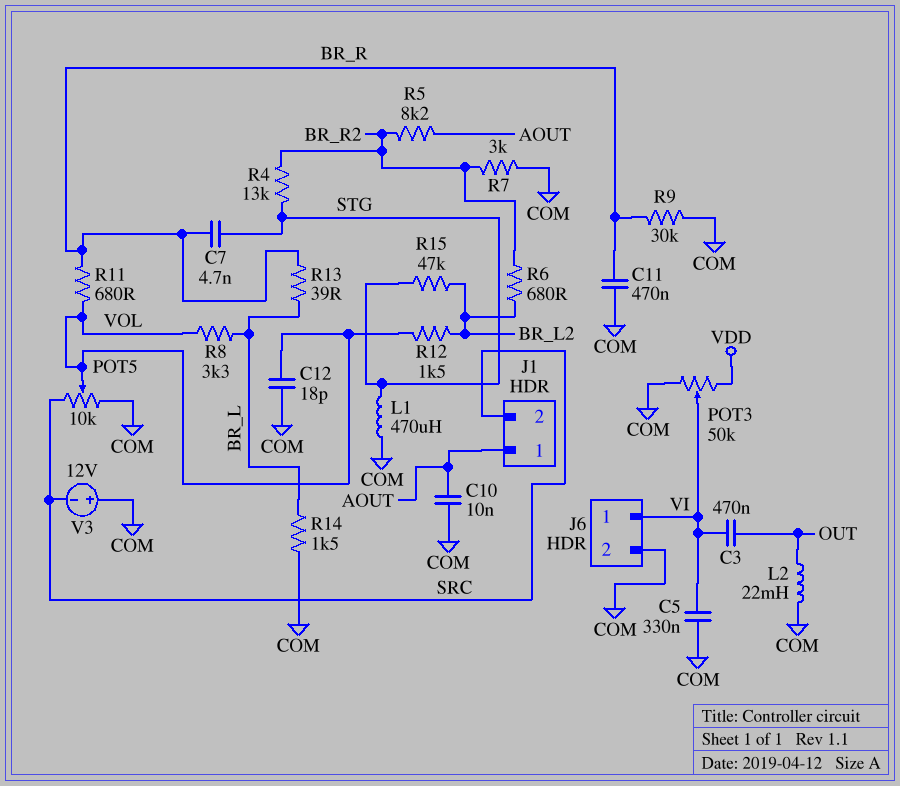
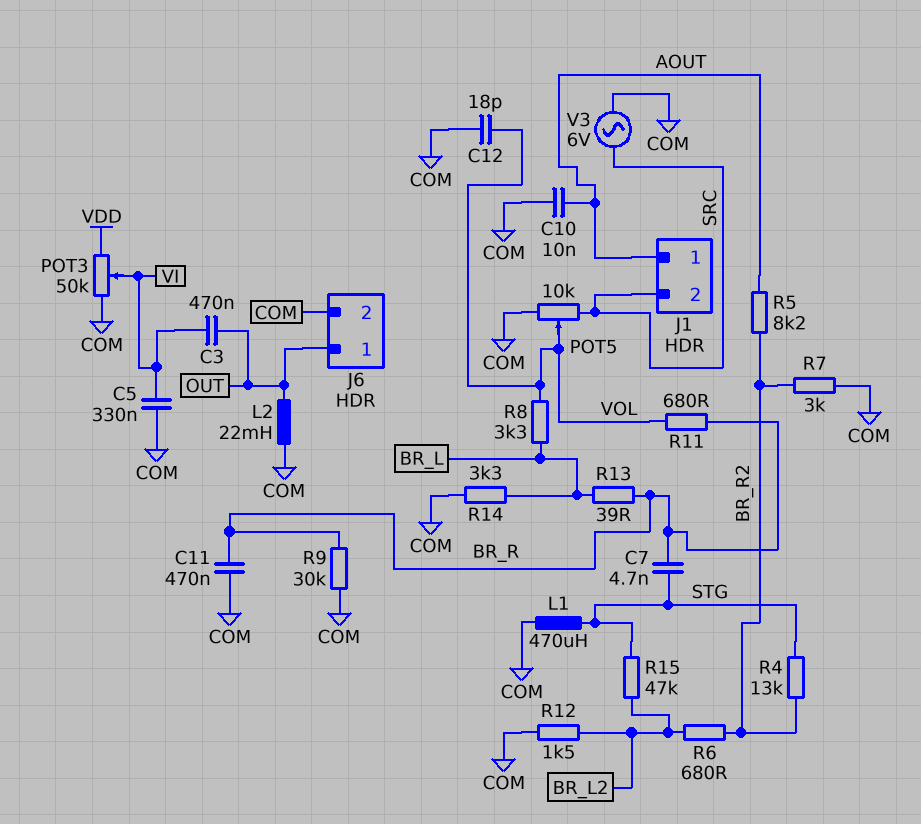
J6 pin 1: VI -> OUT
R12: 1.5k (BR_L2, VOL) -> 1.5k (BR_L2, COM)
R14: 1.5k (BR_L, COM) -> 3.3k (BR_L, COM)
V3: 12V (plus COM, minus SRC) -> AC 6V (COM, SRC)

